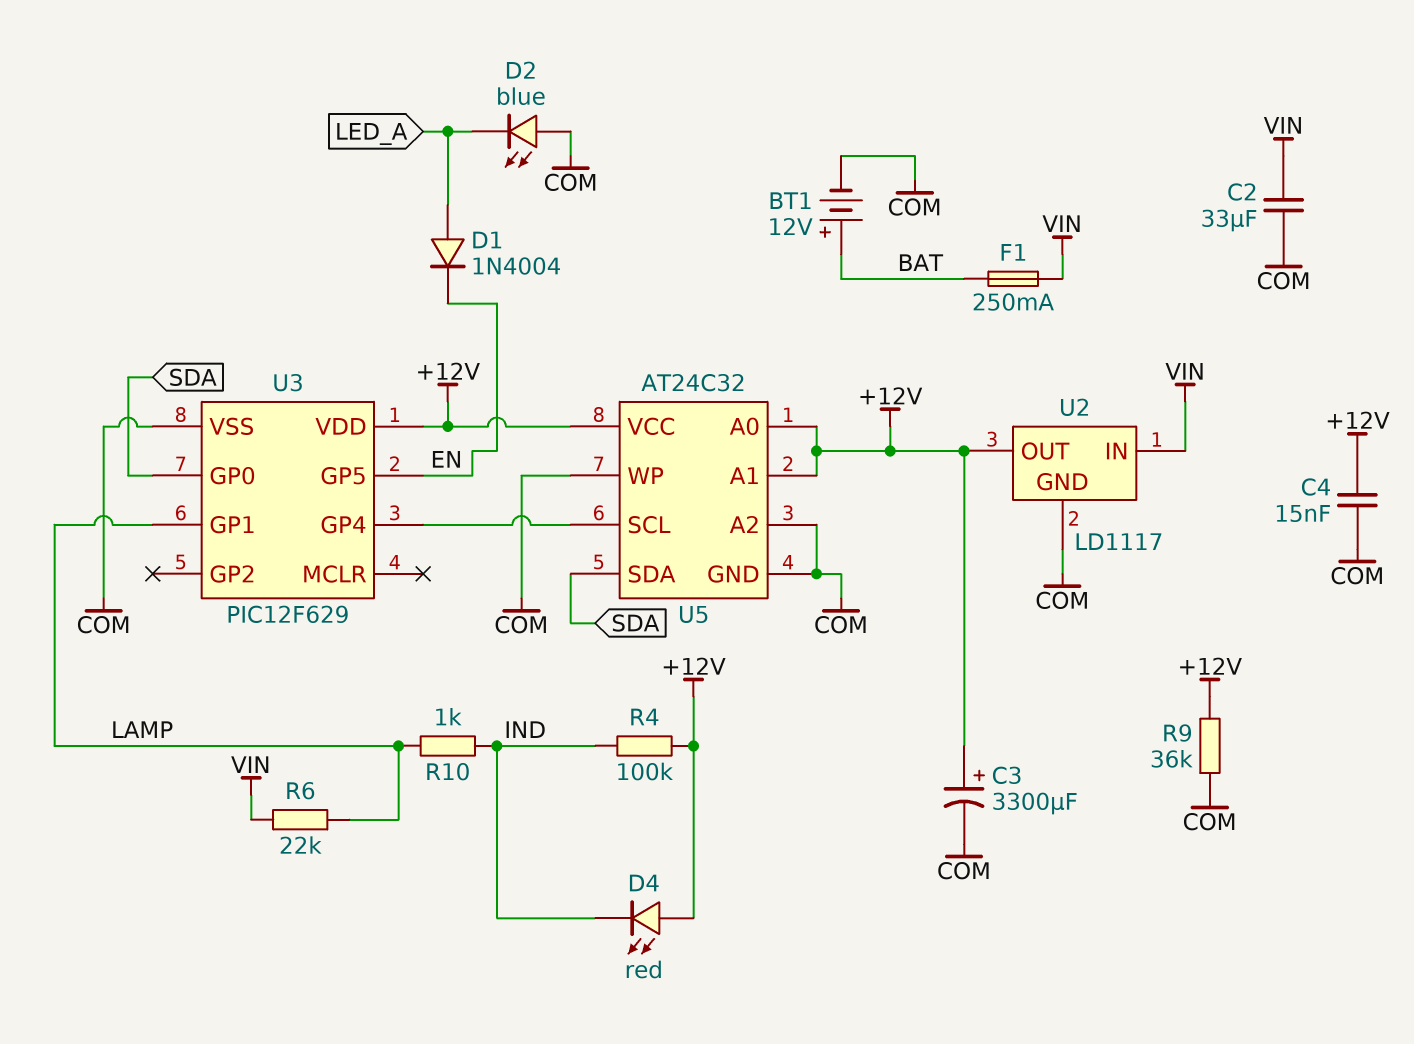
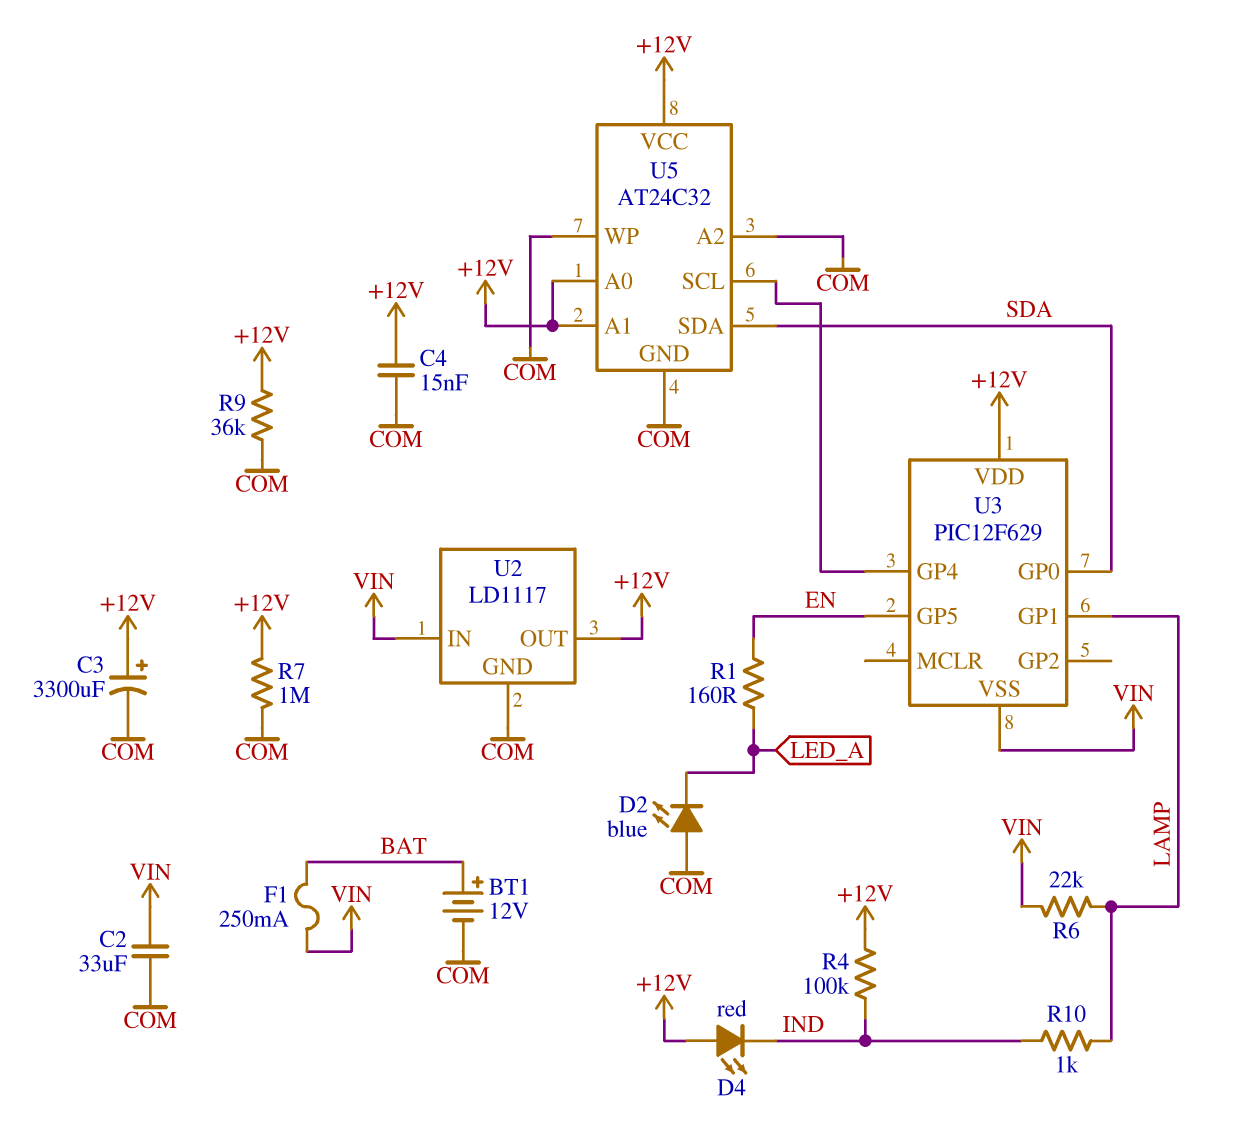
D1: diode 1N4004 (A LED_A, K EN) -> none
R1: none -> 160 (EN, LED_A)
R7: none -> 1M (+12V, COM)
U3 pin VSS: COM -> VIN

